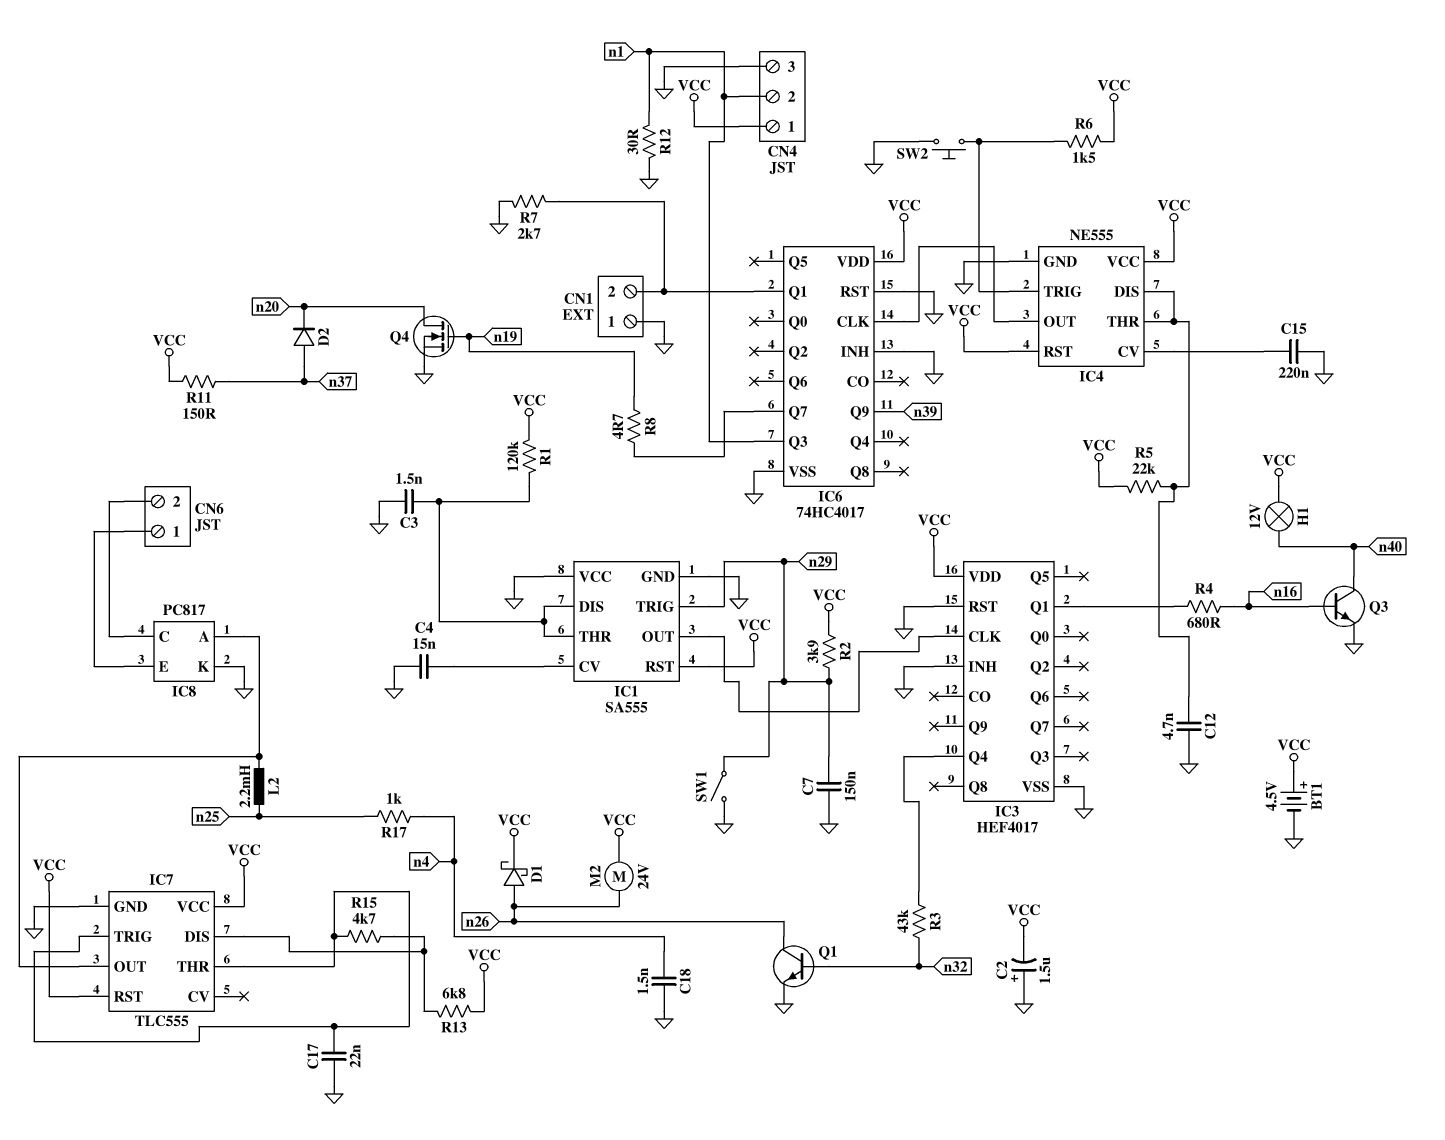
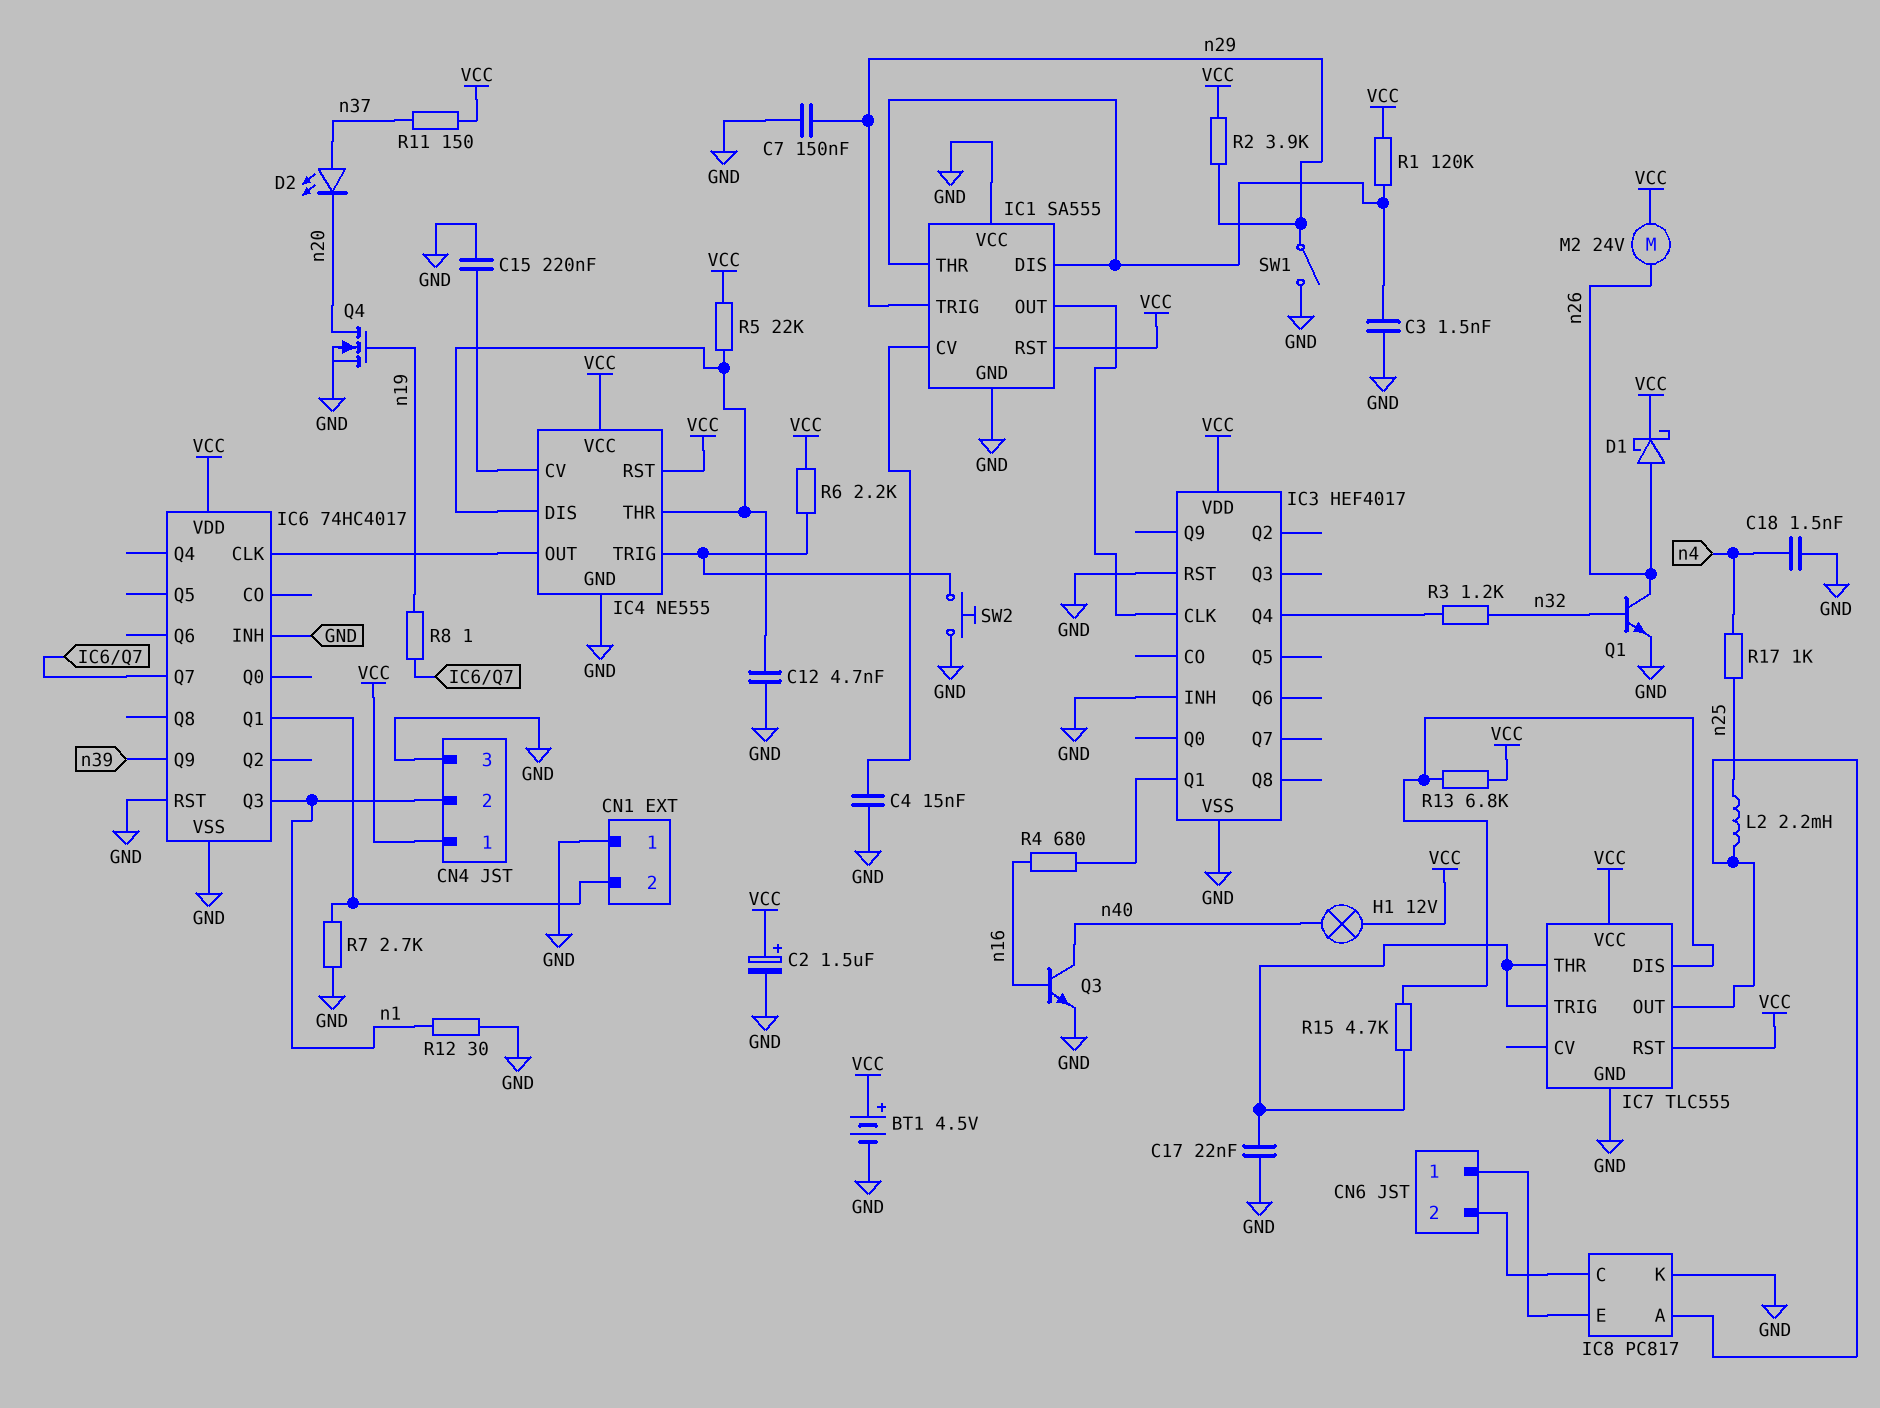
C2: 1.5uF (plus GND, minus VCC) -> 1.5uF (plus VCC, minus GND)
D2: diode (A n37, K n20) -> LED (A n37, K n20)
R3: 43k (IC3/Q4, n32) -> 1.2k (IC3/Q4, n32)
R6: 1.5k (IC4/TRIG, VCC) -> 2.2k (IC4/TRIG, VCC)
R8: 4.7 (IC6/Q7, n19) -> 1 (IC6/Q7, n19)

